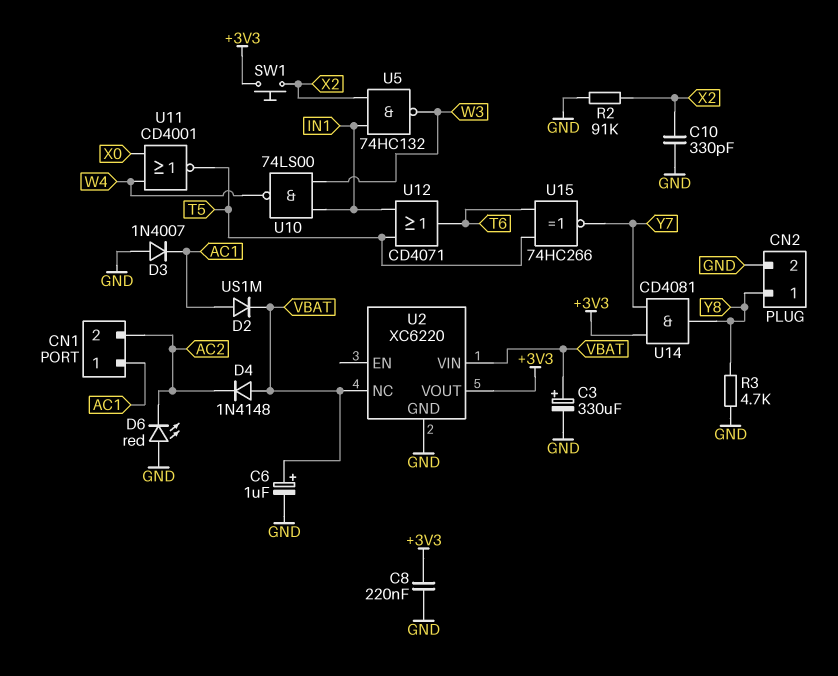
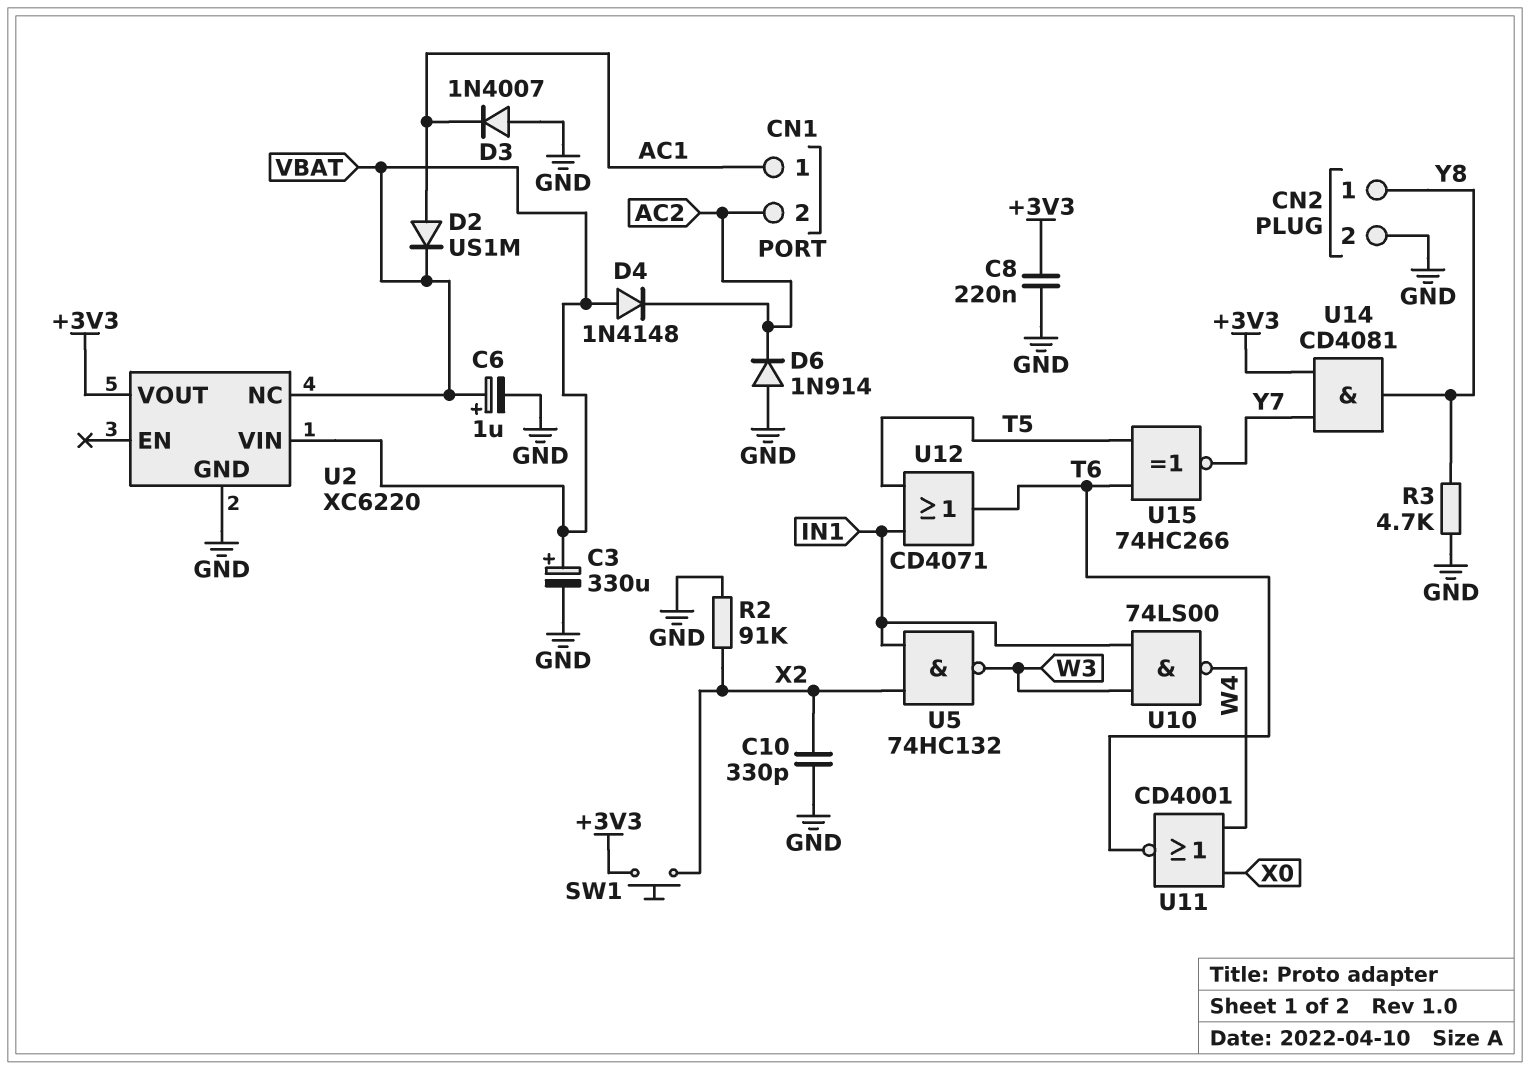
D6: LED red (A GND, K AC2) -> diode 1N914 (A GND, K AC2)
U11: NOR CD4001 (in W4, in X0, out T5) -> NOR CD4001 (in W4, in X0, out T6)

